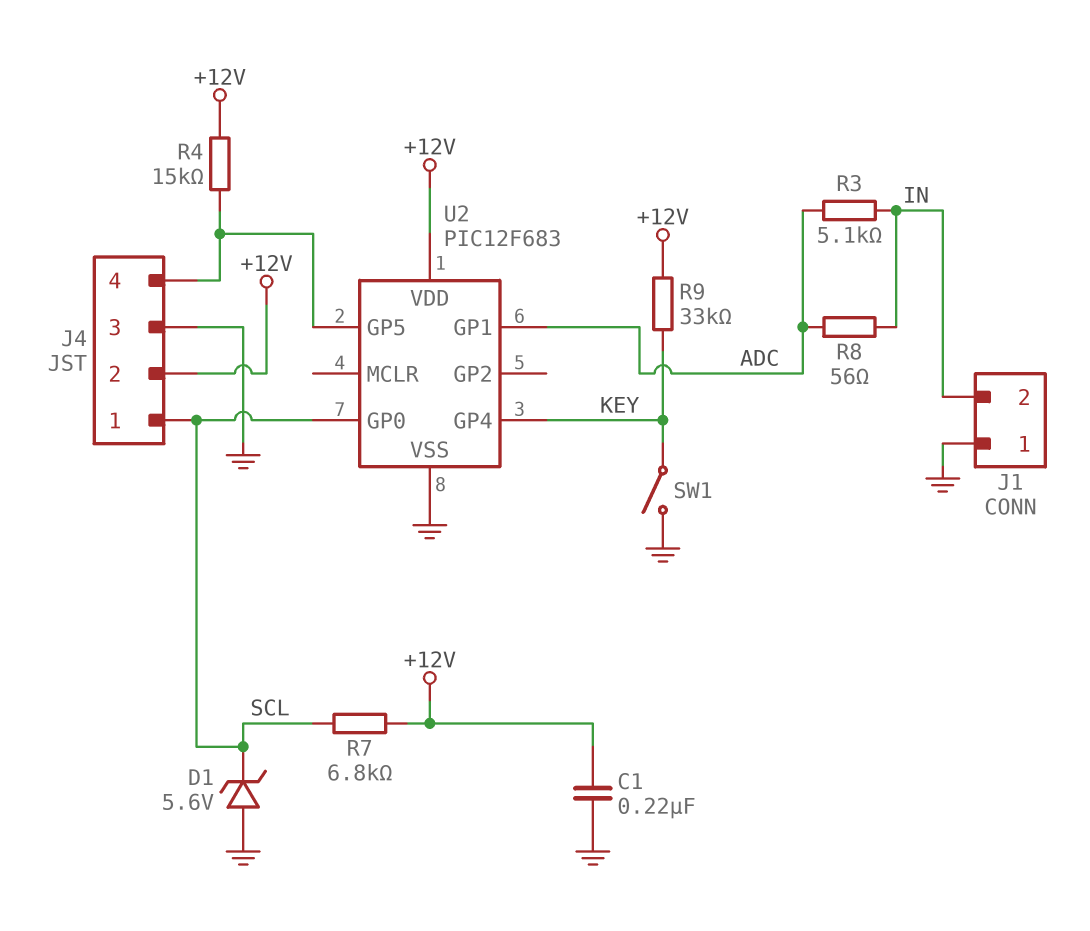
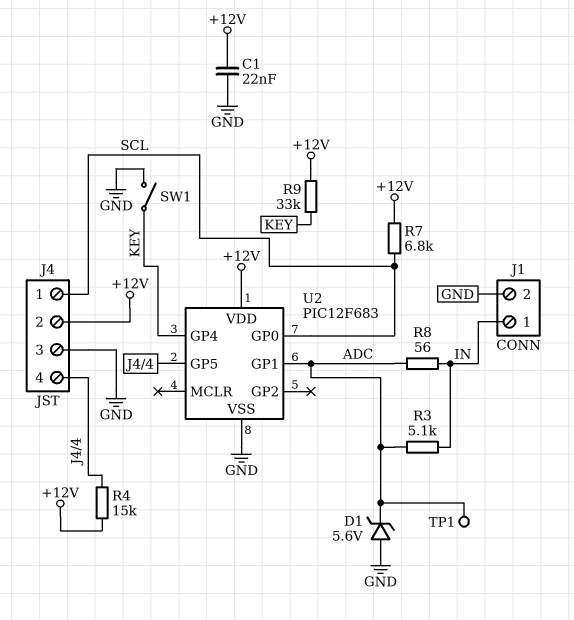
C1: 220nF (+12V, GND) -> 22nF (+12V, GND)
D1: zener 5.6V (A GND, K SCL) -> zener 5.6V (A GND, K ADC)
J1 pin 1: GND -> IN
J1 pin 2: IN -> GND
TP1: none -> test point (ADC)

